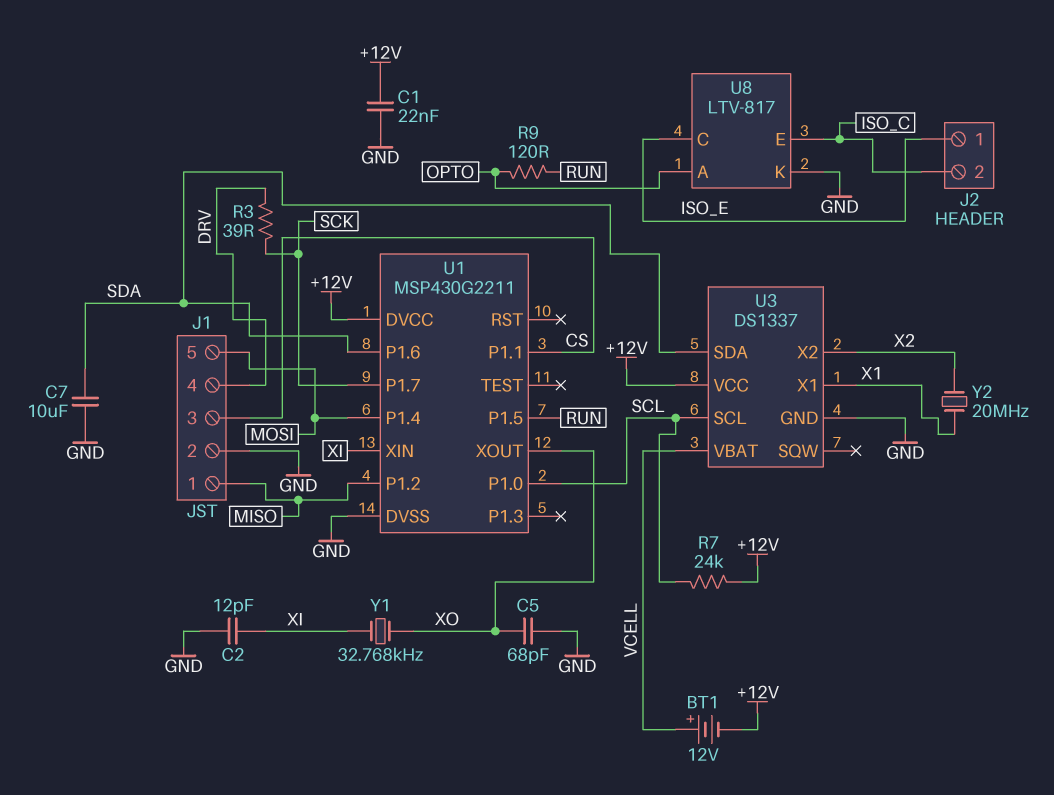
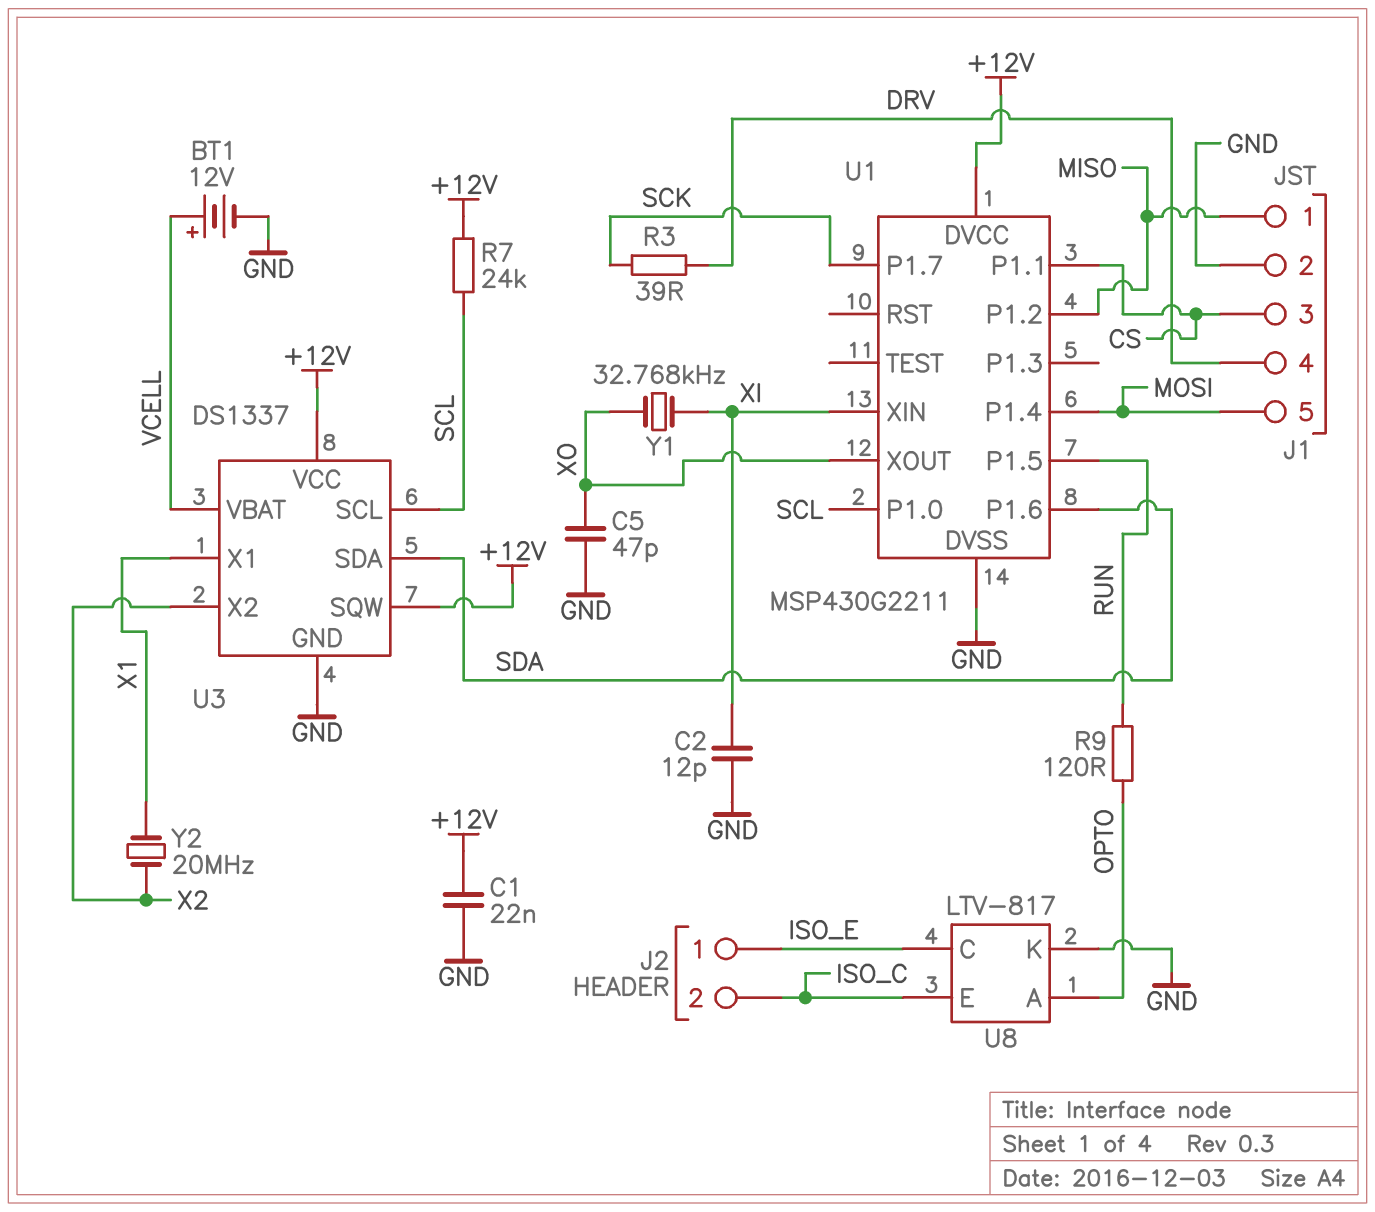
BT1: 12V (plus VCELL, minus +12V) -> 12V (plus VCELL, minus GND)
C5: 68pF (GND, XO) -> 47pF (GND, XO)
C7: 10uF (GND, SDA) -> none
U3 pin SQW: none -> +12V

